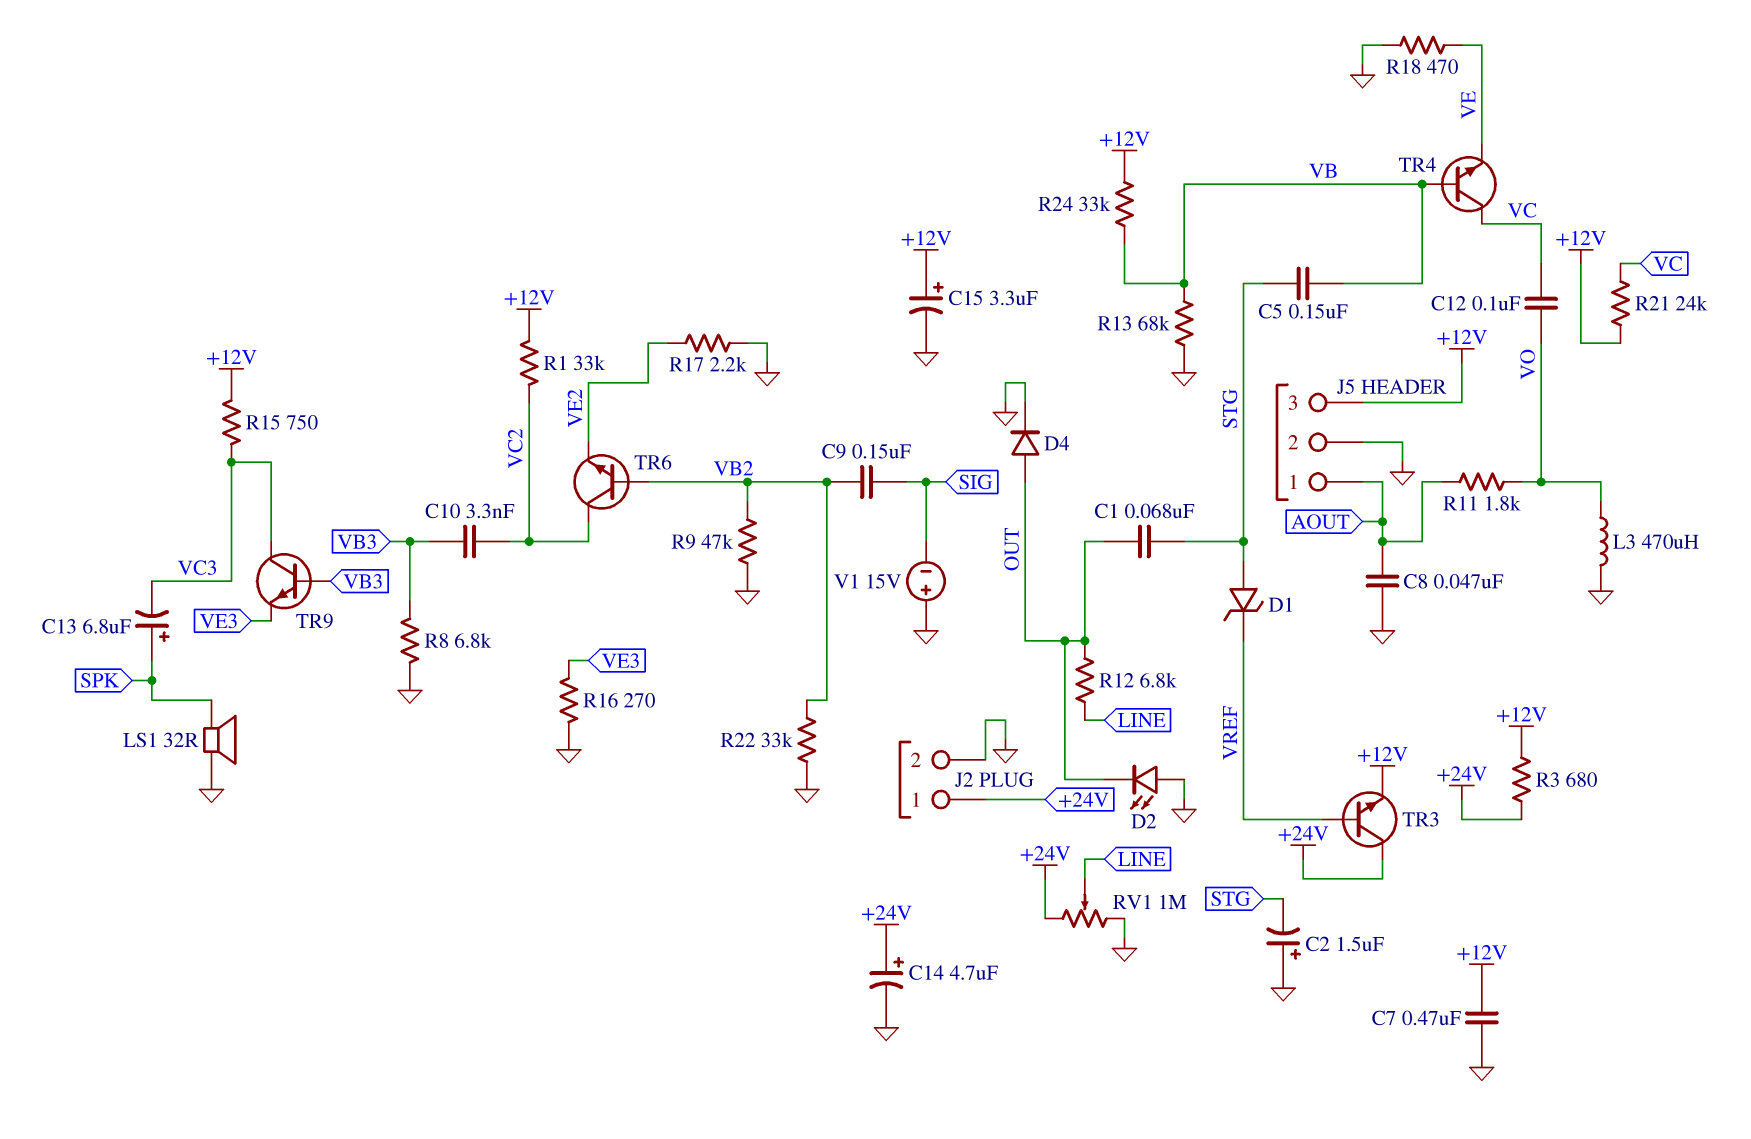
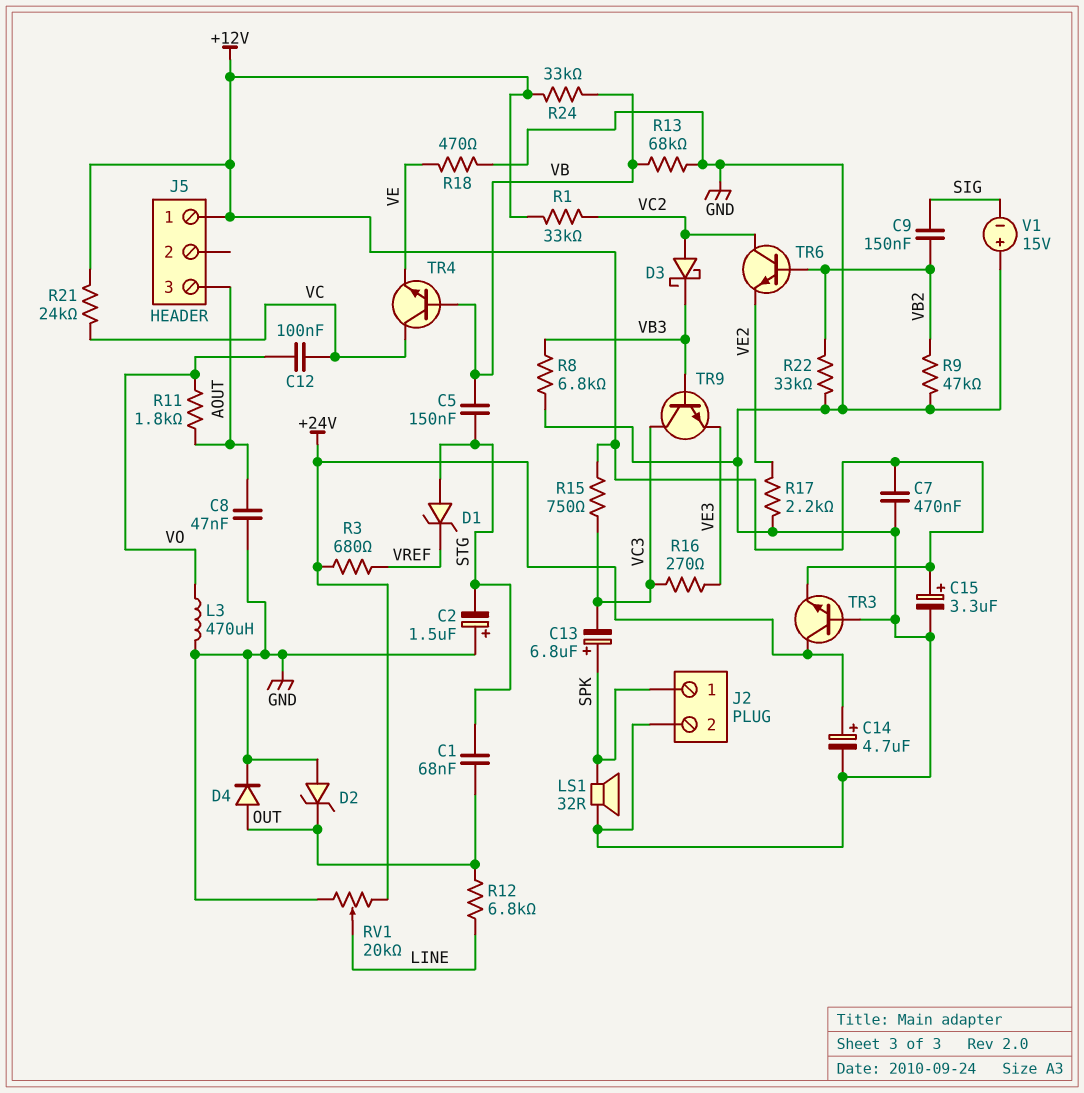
C10: 3.3nF (VB3, VC2) -> none
D2: LED (A GND, K OUT) -> zener (A GND, K OUT)
D3: none -> schottky (A VC2, K VB3)
J2 pin 1: +24V -> SPK
J5 pin 1: AOUT -> +12V
J5 pin 2: GND -> none
J5 pin 3: +12V -> AOUT
R3: 680 (+12V, +24V) -> 680 (+24V, VREF)
R16: 270 (GND, VE3) -> 270 (VC3, VE3)
RV1: 1M (+24V, GND, wiper LINE) -> 20k (+24V, GND, wiper LINE)
TR3: NPN (B VREF, C +24V, E +12V) -> NPN (B GND, C +24V, E +12V)

